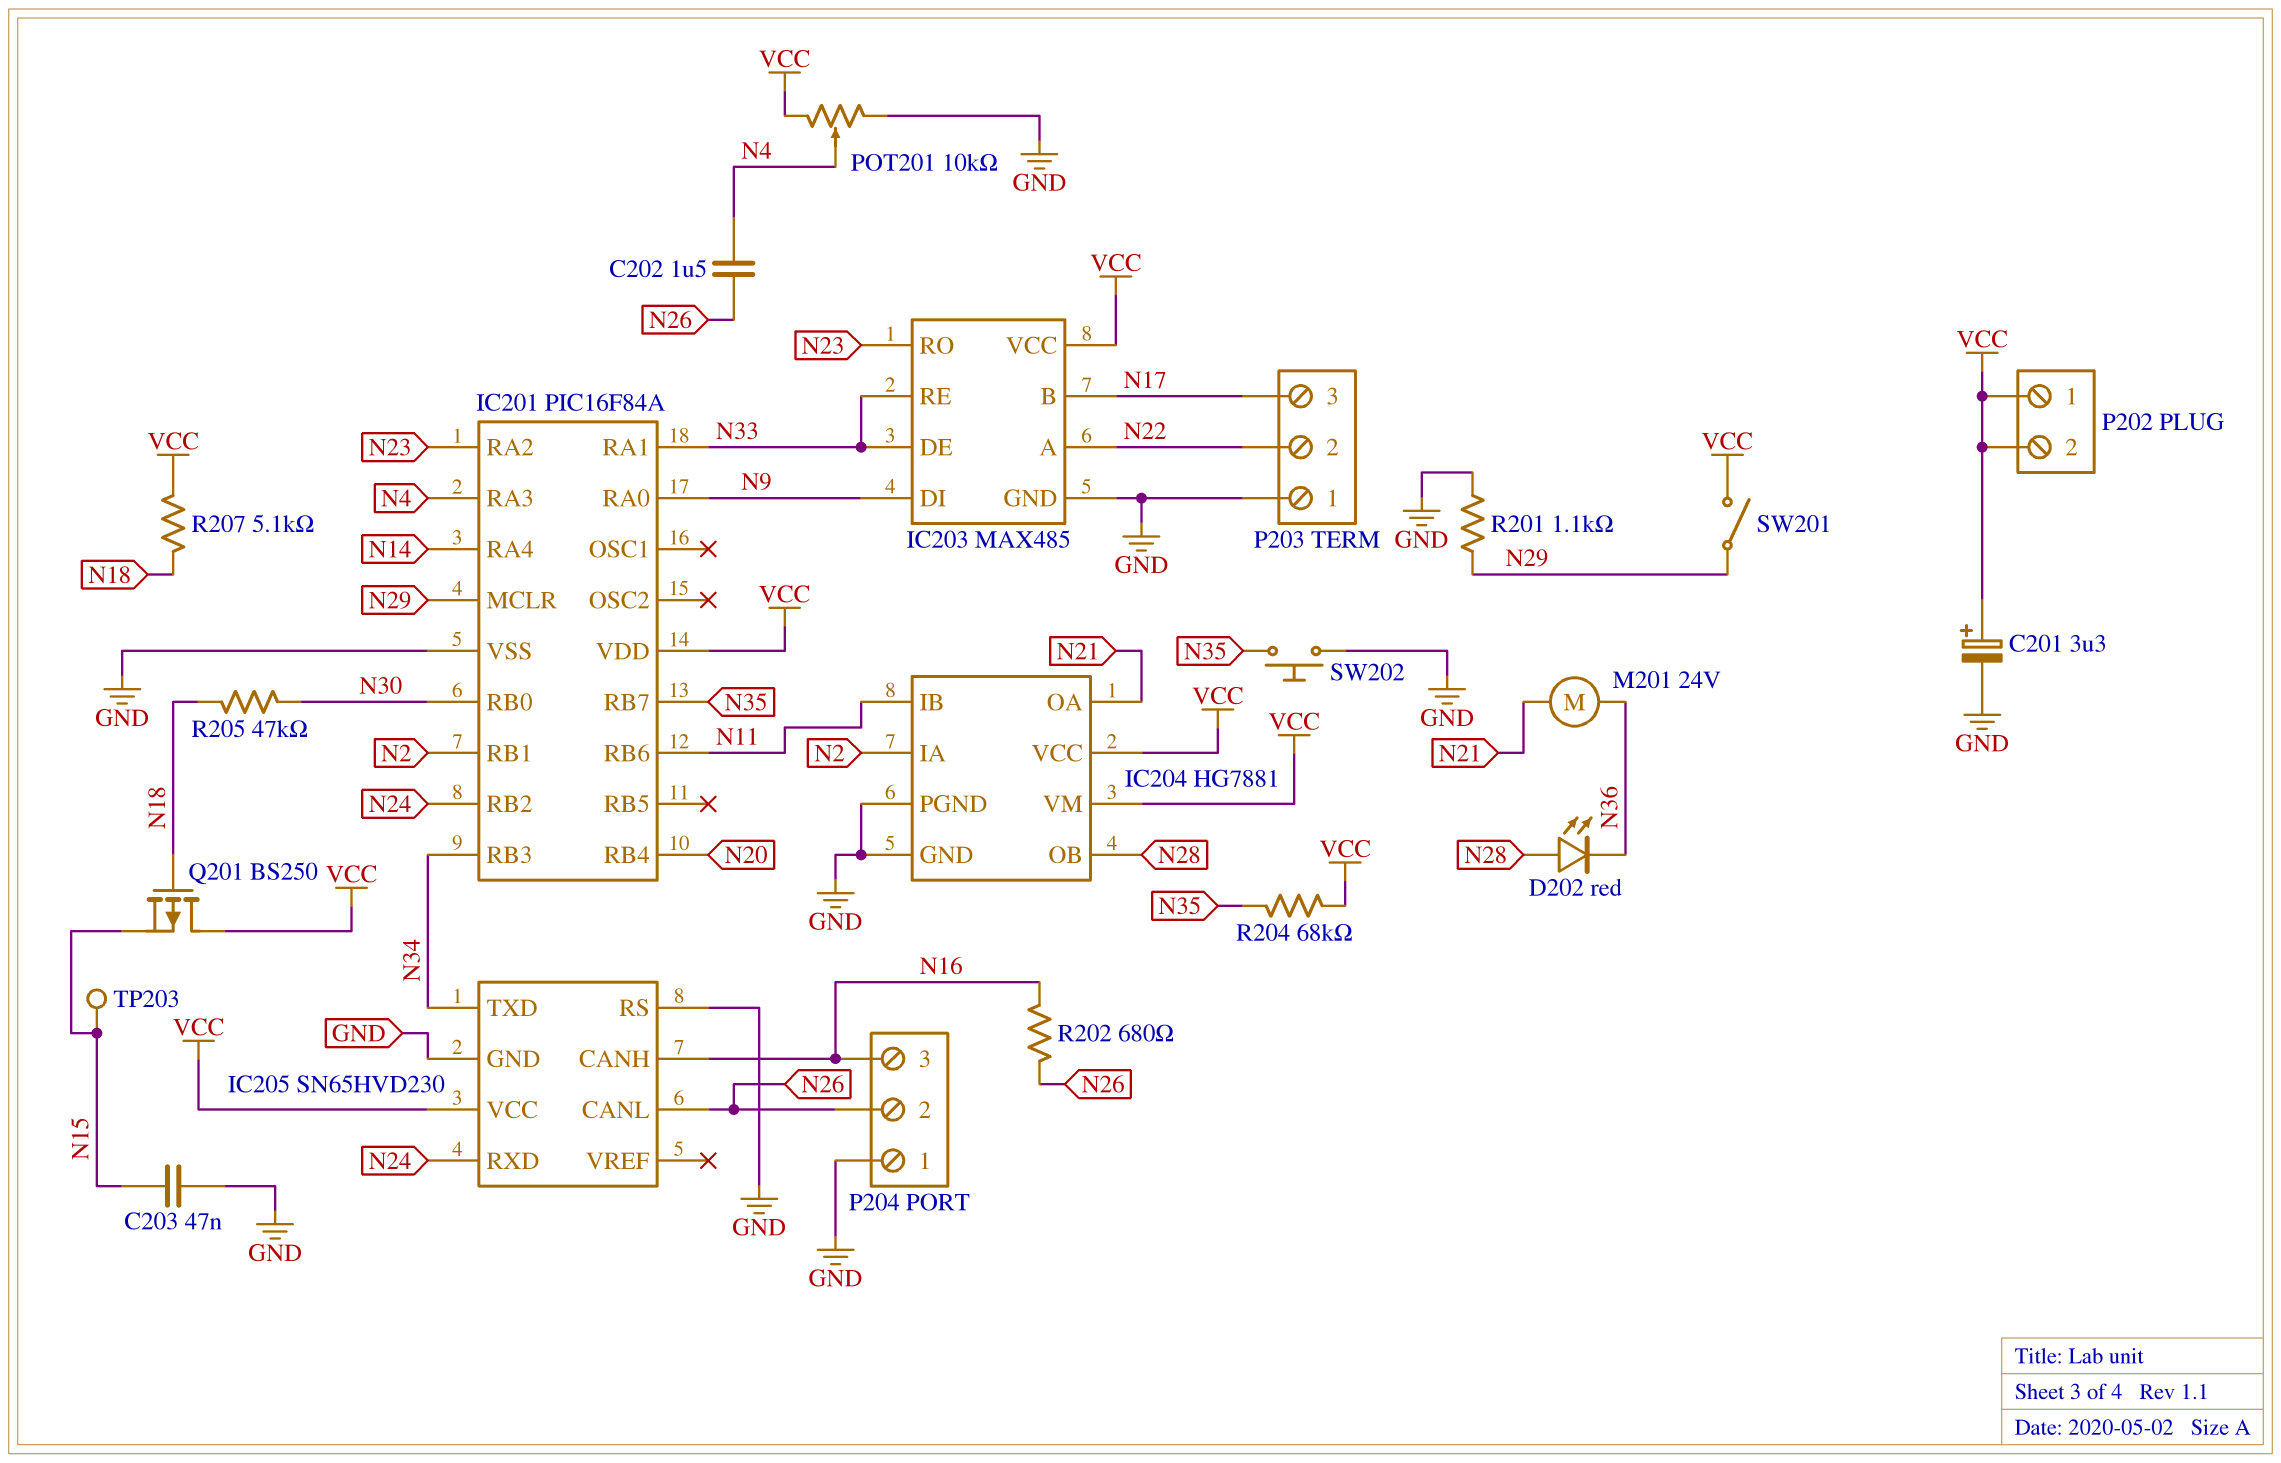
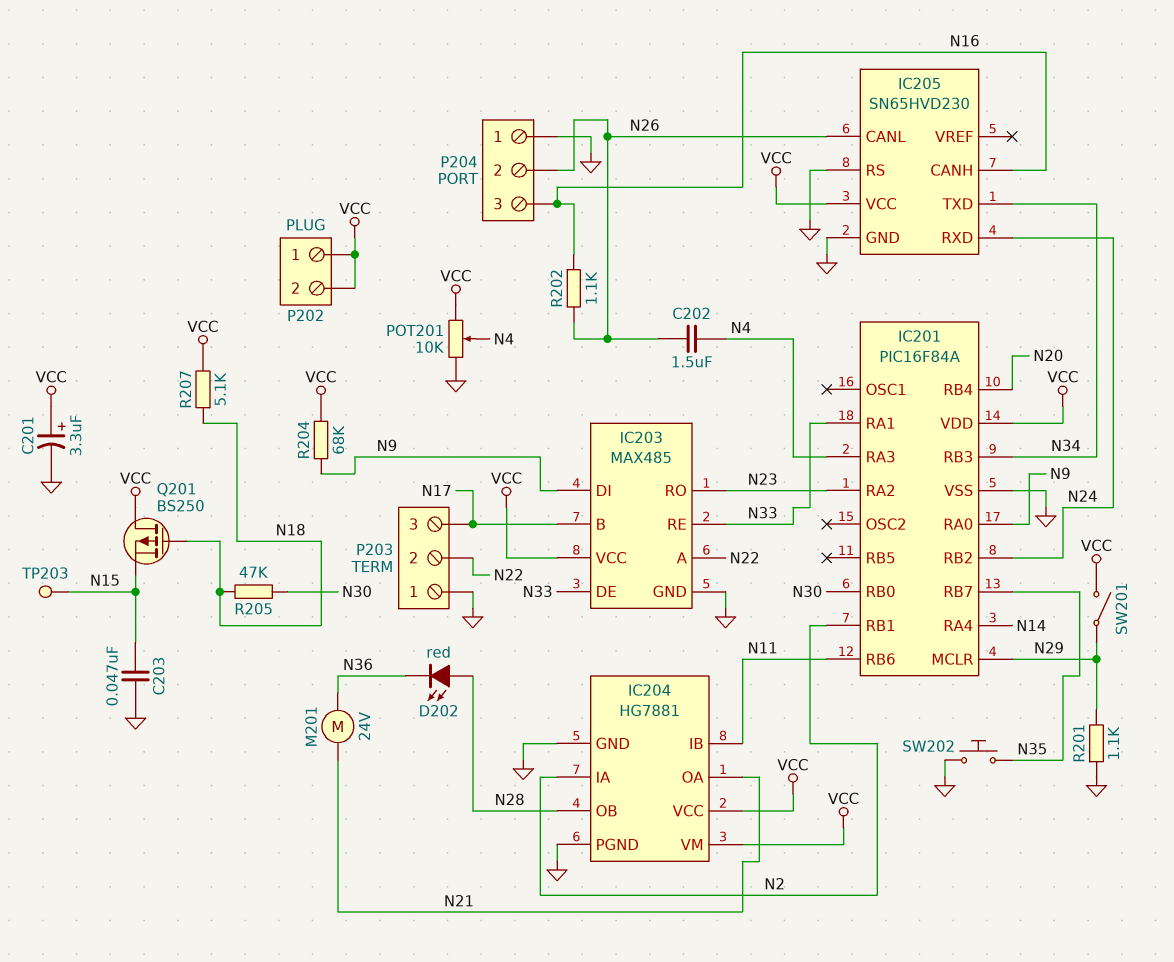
R202: 680 (N16, N26) -> 1.1k (N16, N26)
R204: 68k (N35, VCC) -> 68k (N9, VCC)

